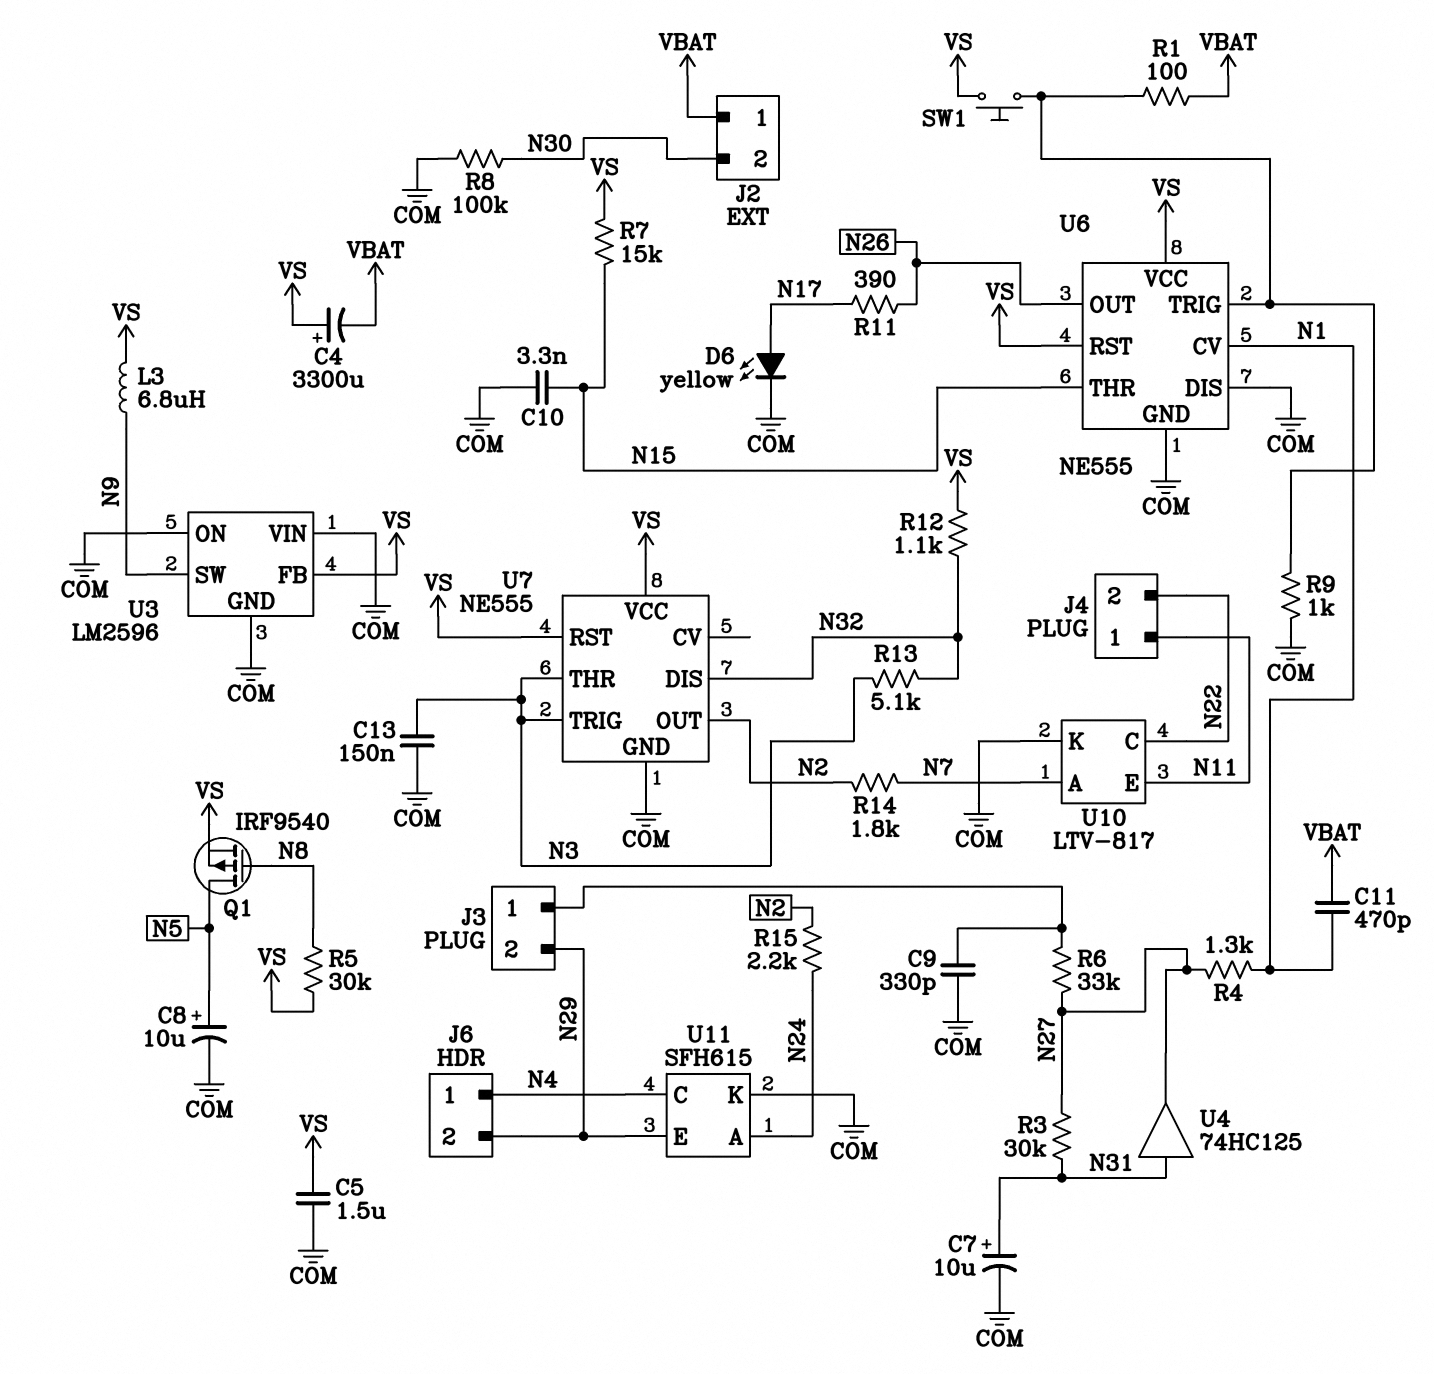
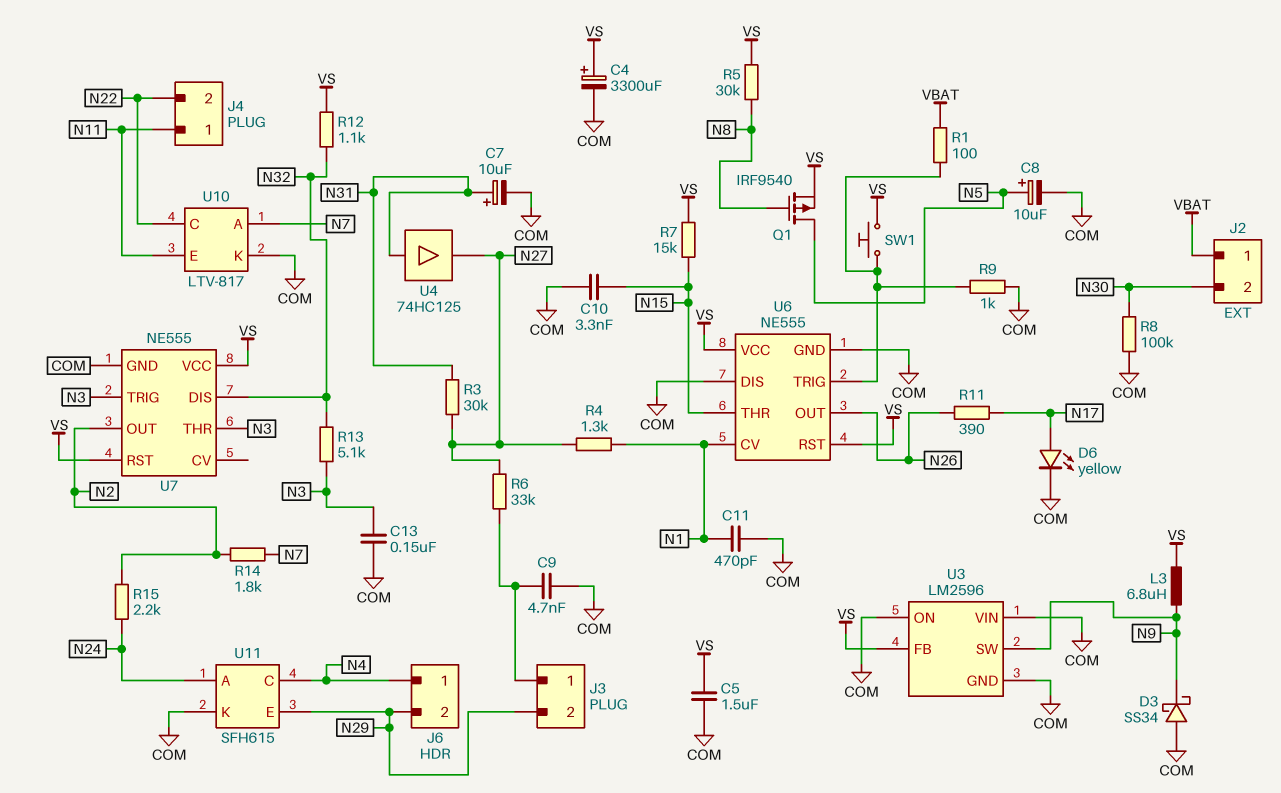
C4: 3300uF (plus VS, minus VBAT) -> 3300uF (plus VS, minus COM)
C9: 330pF (COM, J3/1) -> 4.7nF (COM, J3/1)
C11: 470pF (N1, VBAT) -> 470pF (COM, N1)
D3: none -> schottky SS34 (A COM, K N9)

